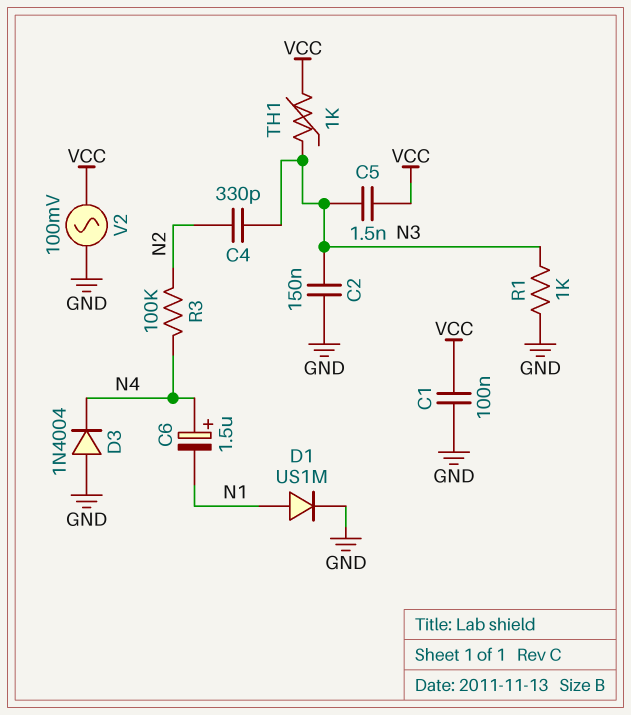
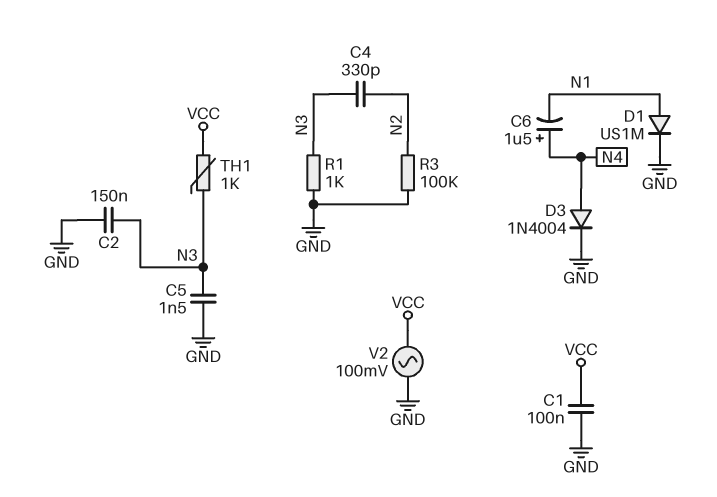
C5: 1.5nF (N3, VCC) -> 1.5nF (GND, N3)
D3: diode 1N4004 (A GND, K N4) -> diode 1N4004 (A N4, K GND)
R3: 100k (N2, N4) -> 100k (GND, N2)

